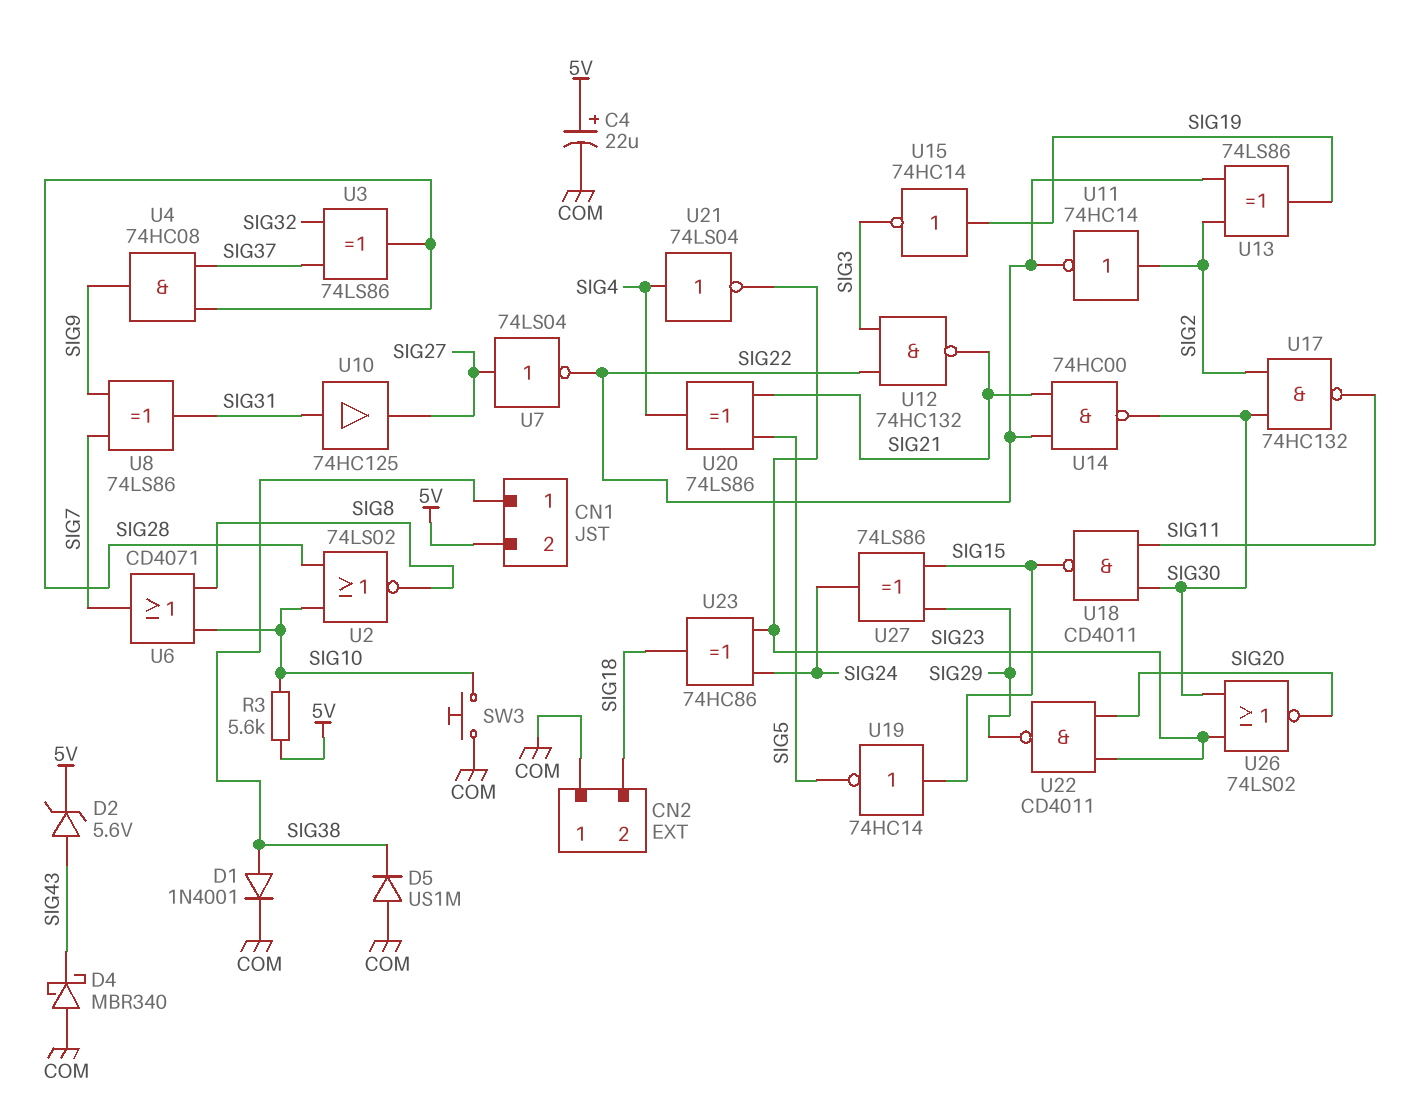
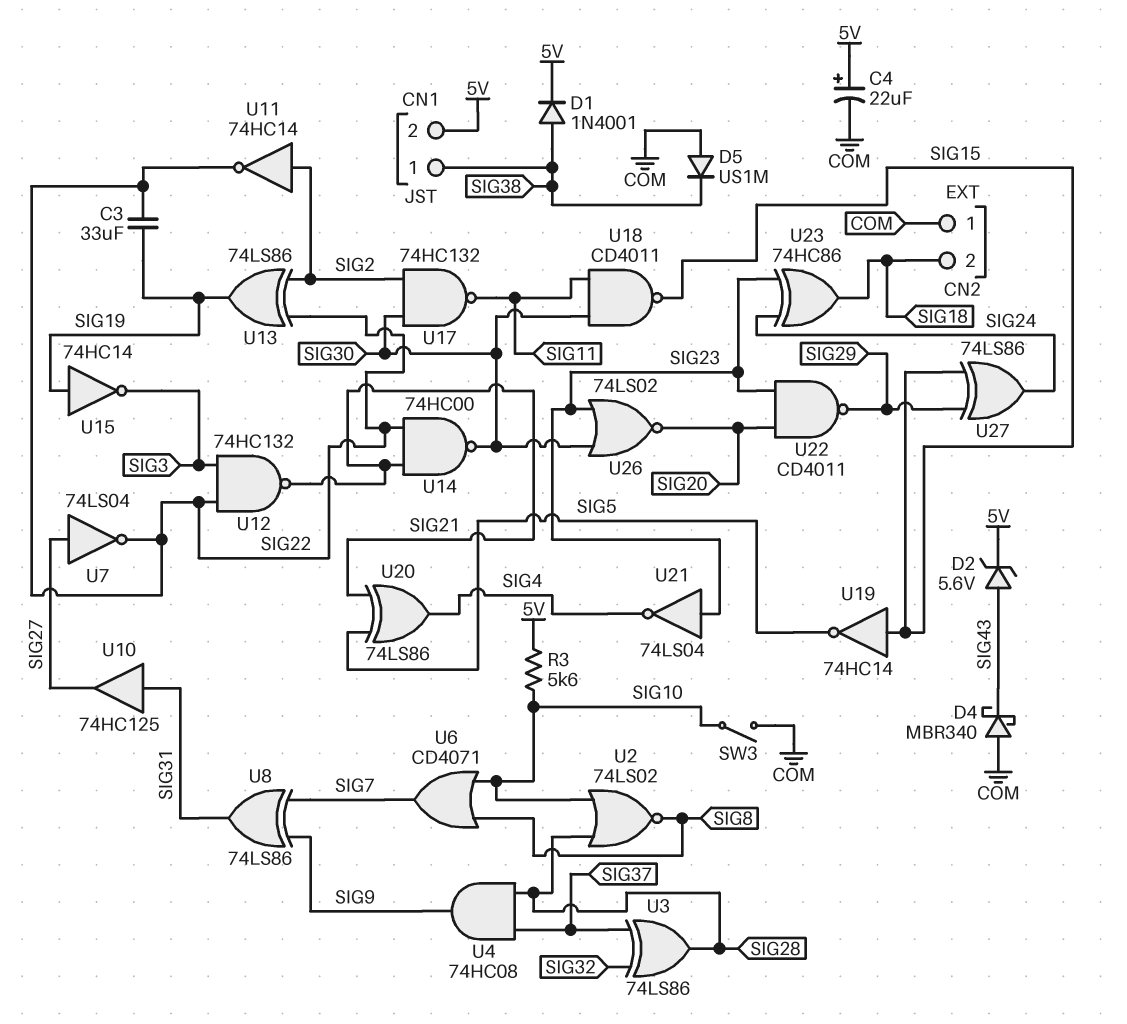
C3: none -> 33uF (SIG19, SIG22)
D1: diode 1N4001 (A SIG38, K COM) -> diode 1N4001 (A SIG38, K 5V)
SW3: button (COM, SIG10) -> switch (COM, SIG10)
U21: NOT 74LS04 (in SIG4, out SIG23) -> NOT 74LS04 (in SIG23, out SIG4)

